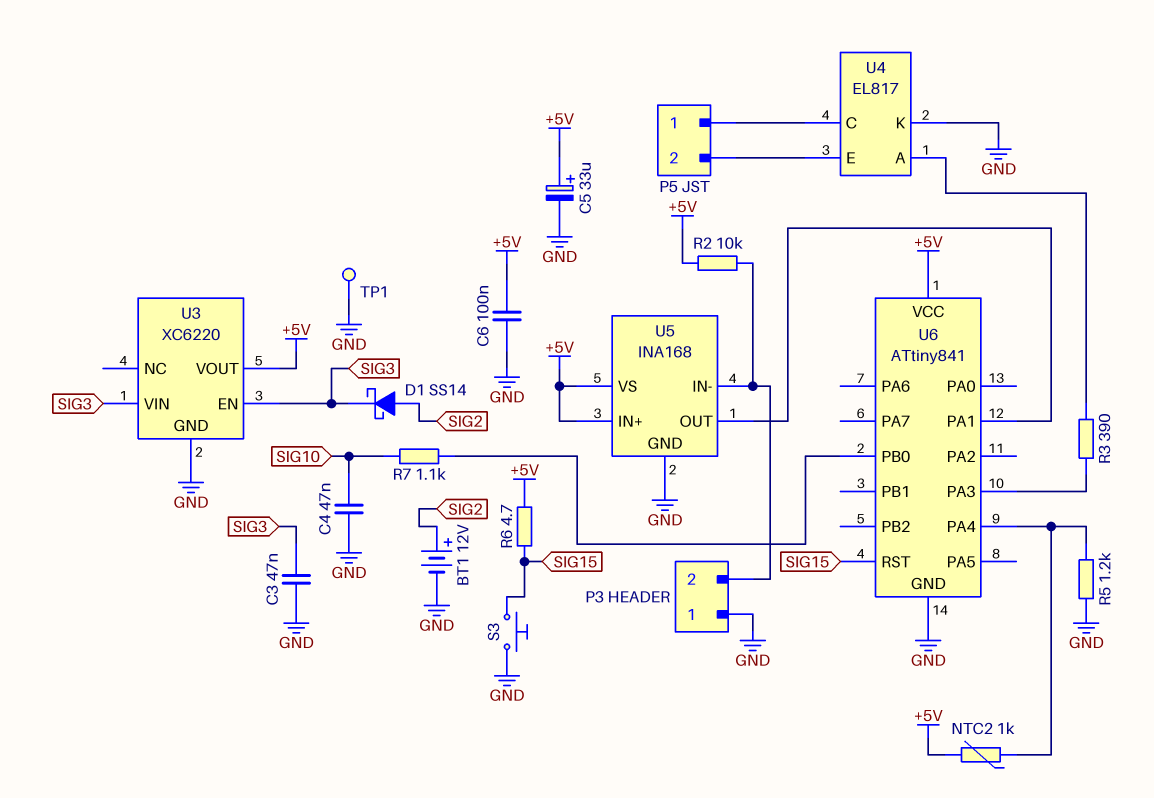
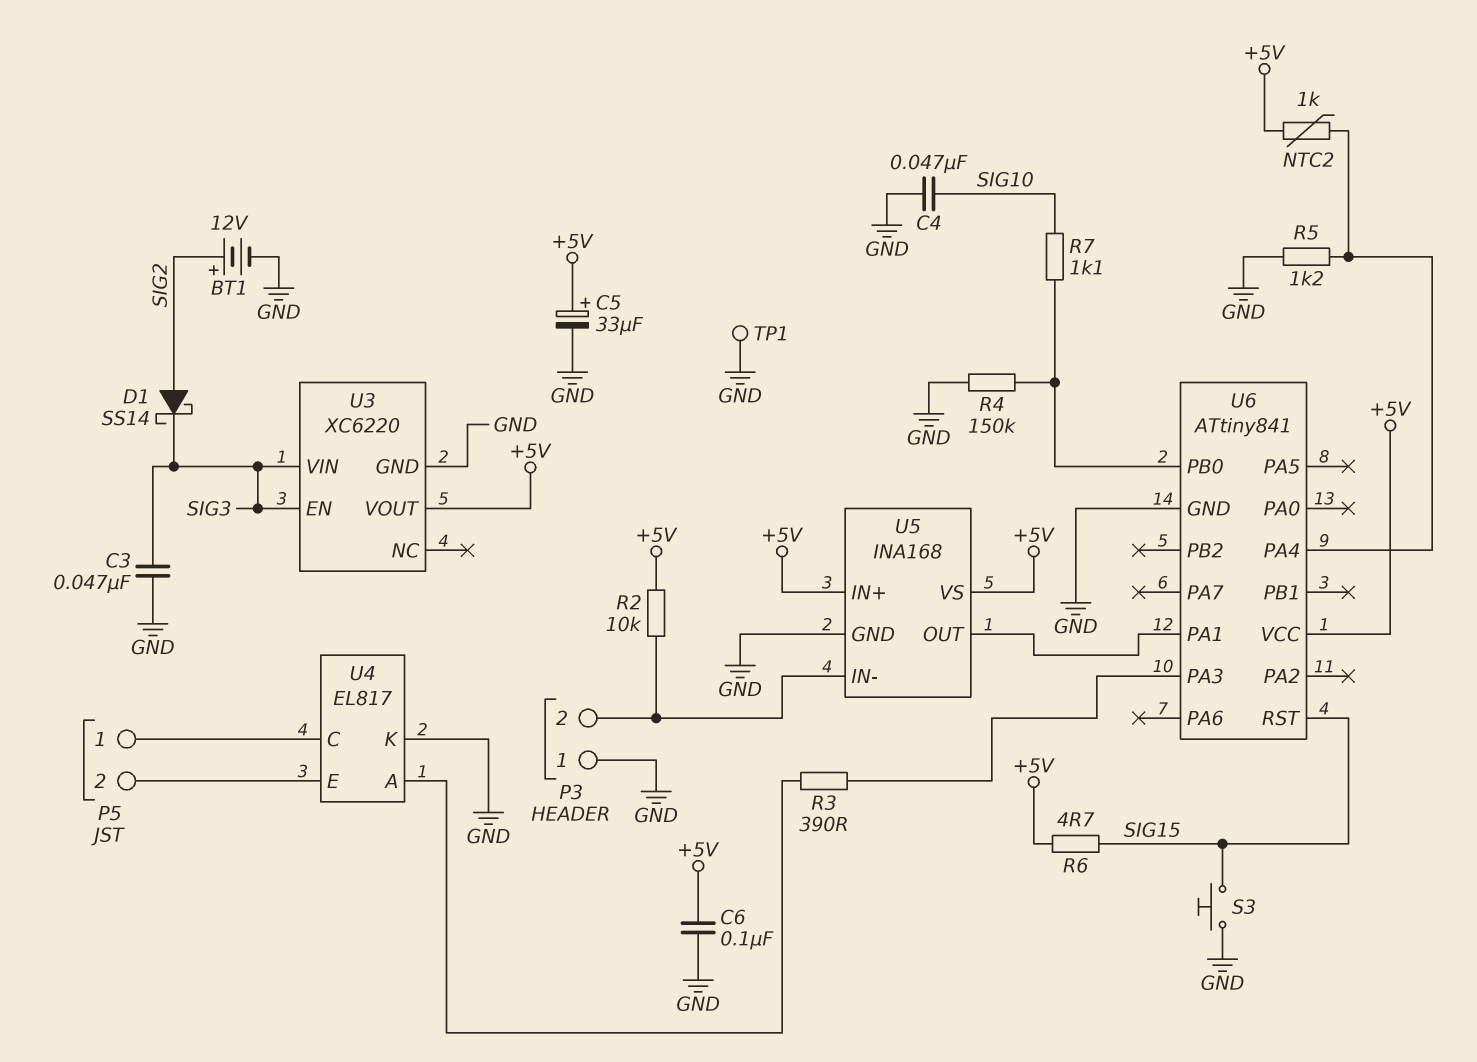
R4: none -> 150k (GND, U6/PB0)

